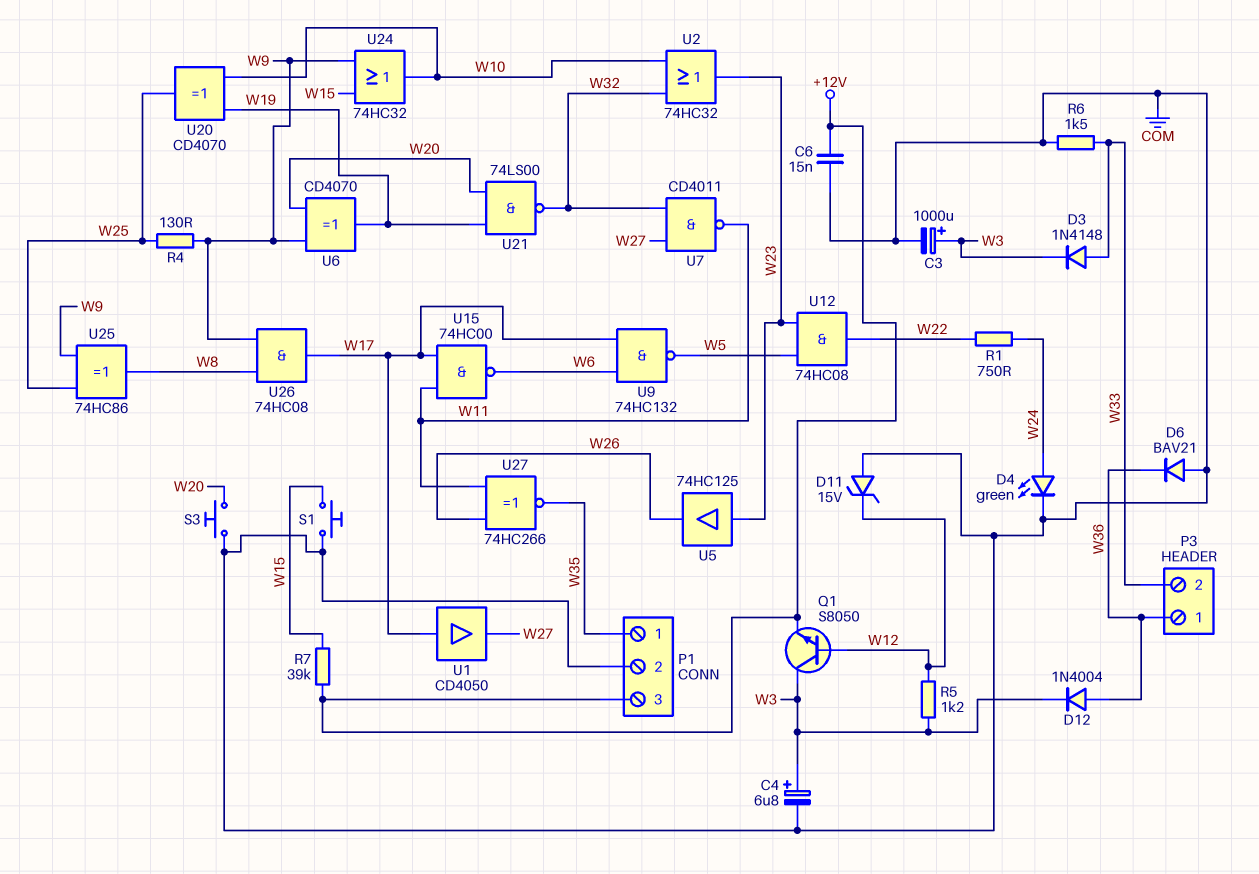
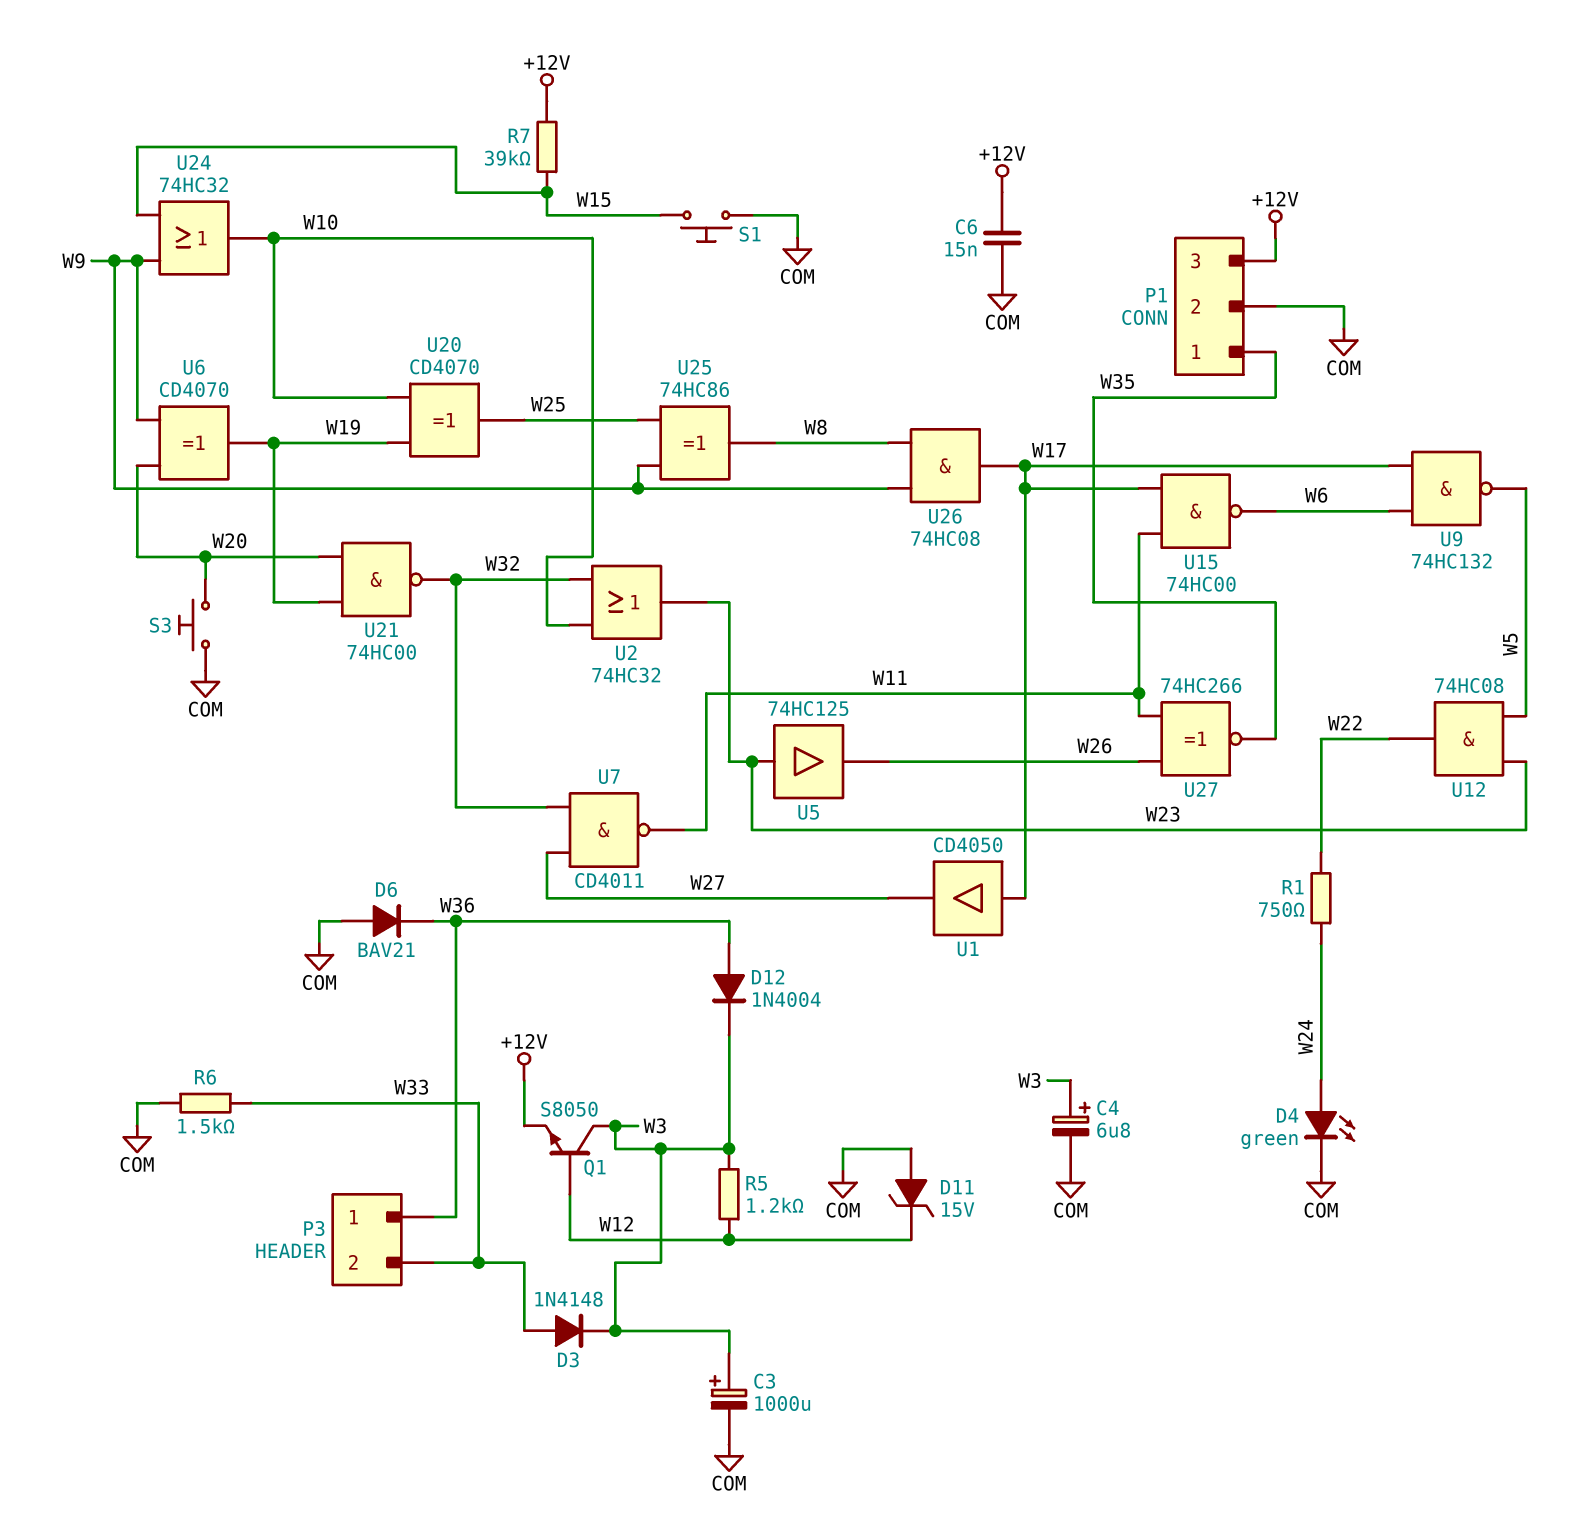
R4: 130 (W9, W25) -> none
U21: NAND 74LS00 (in W19, in W20, out W32) -> NAND 74HC00 (in W19, in W20, out W32)

